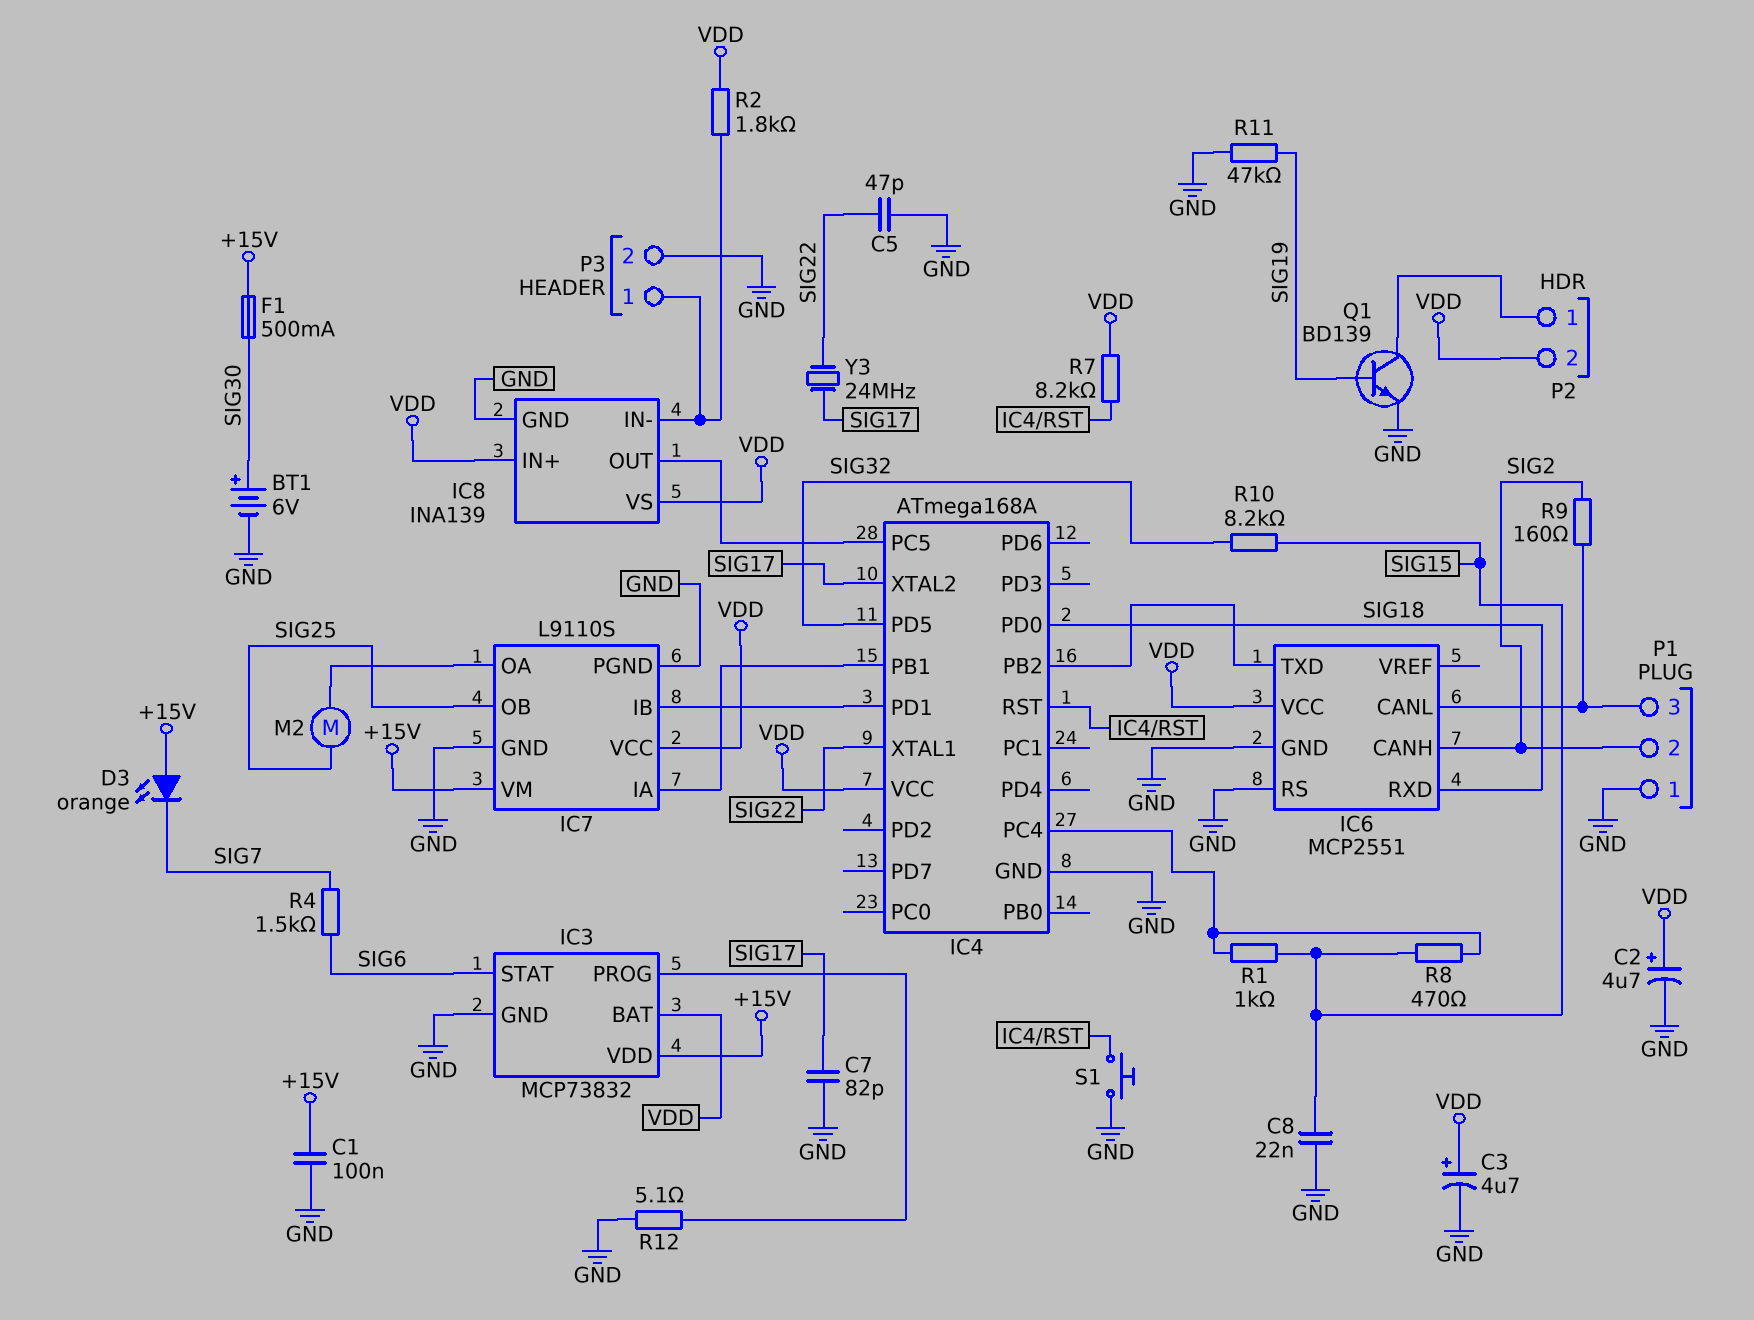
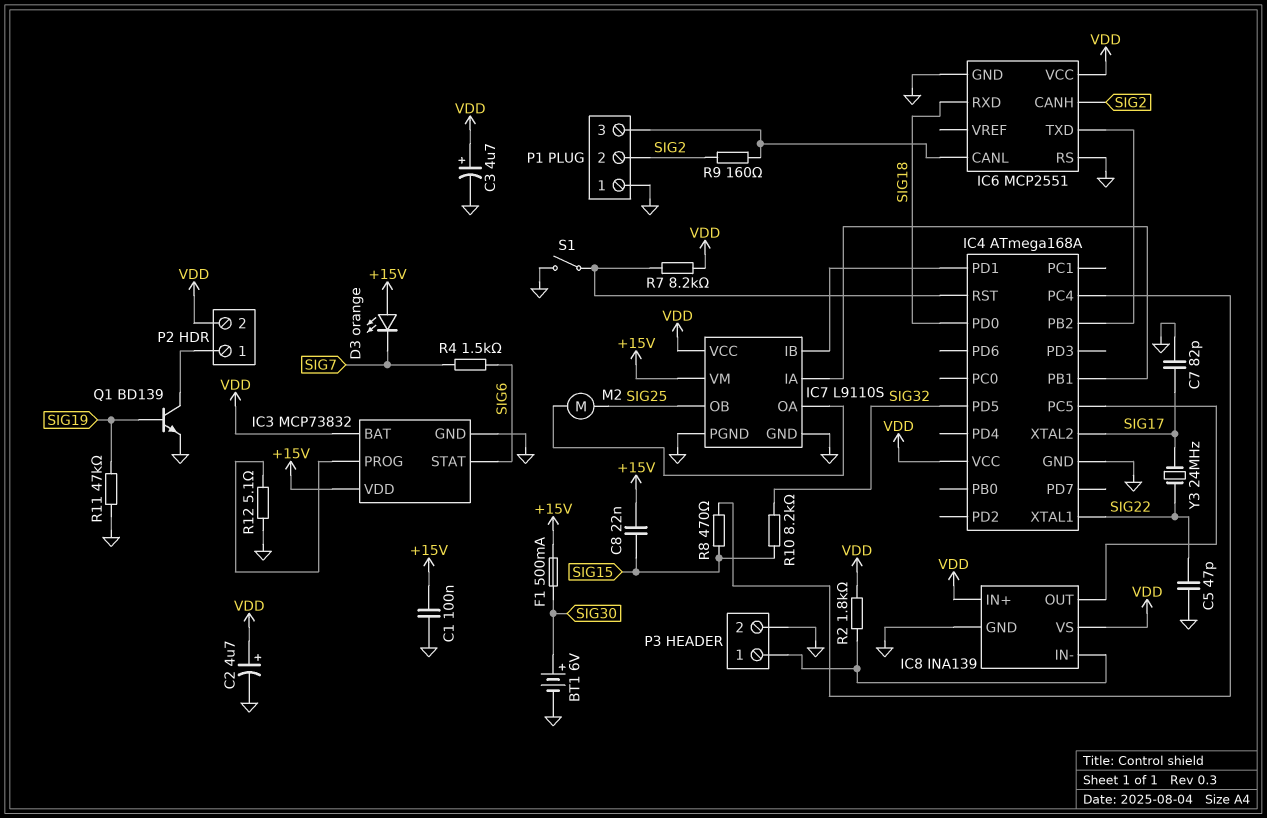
C8: 22nF (GND, SIG15) -> 22nF (+15V, SIG15)
R1: 1k (IC4/PC4, SIG15) -> none
S1: button (GND, IC4/RST) -> switch (GND, IC4/RST)

